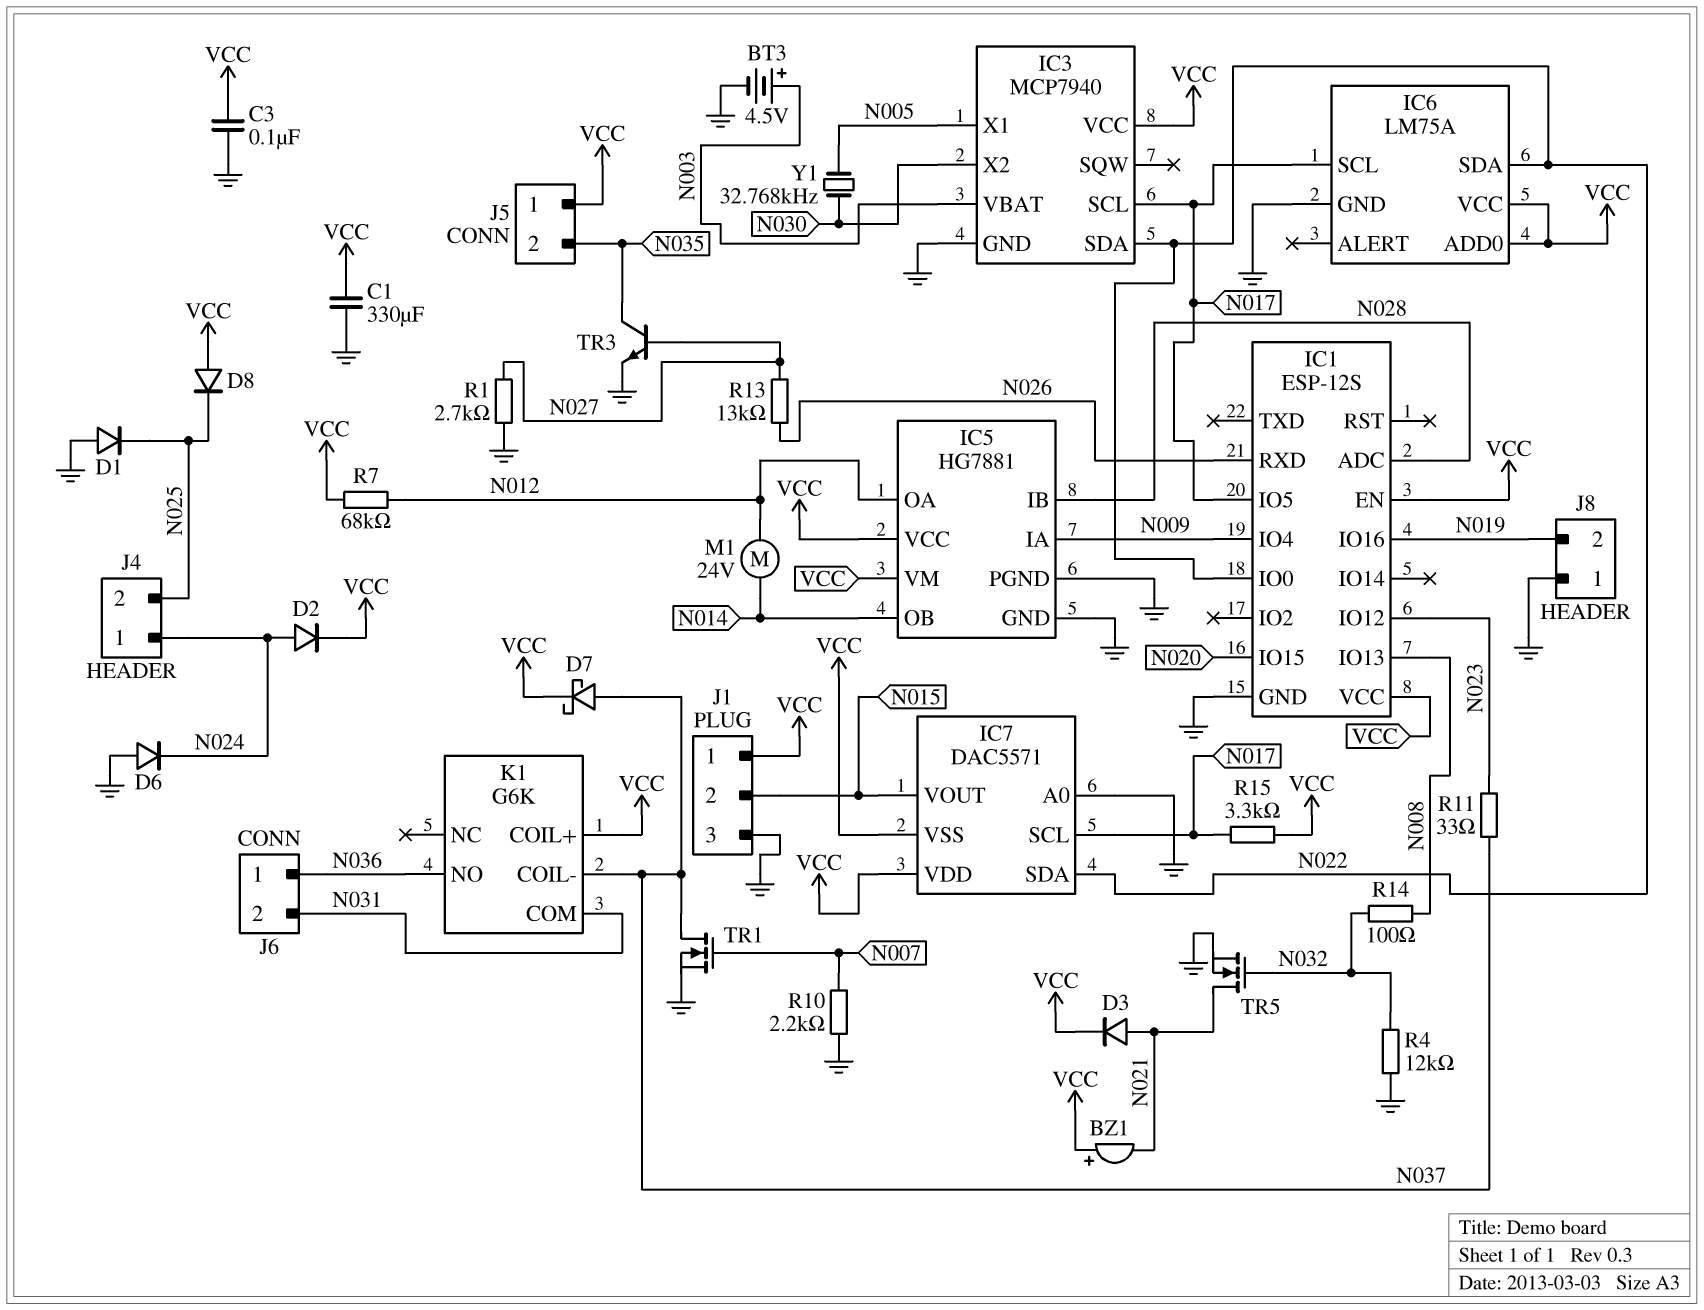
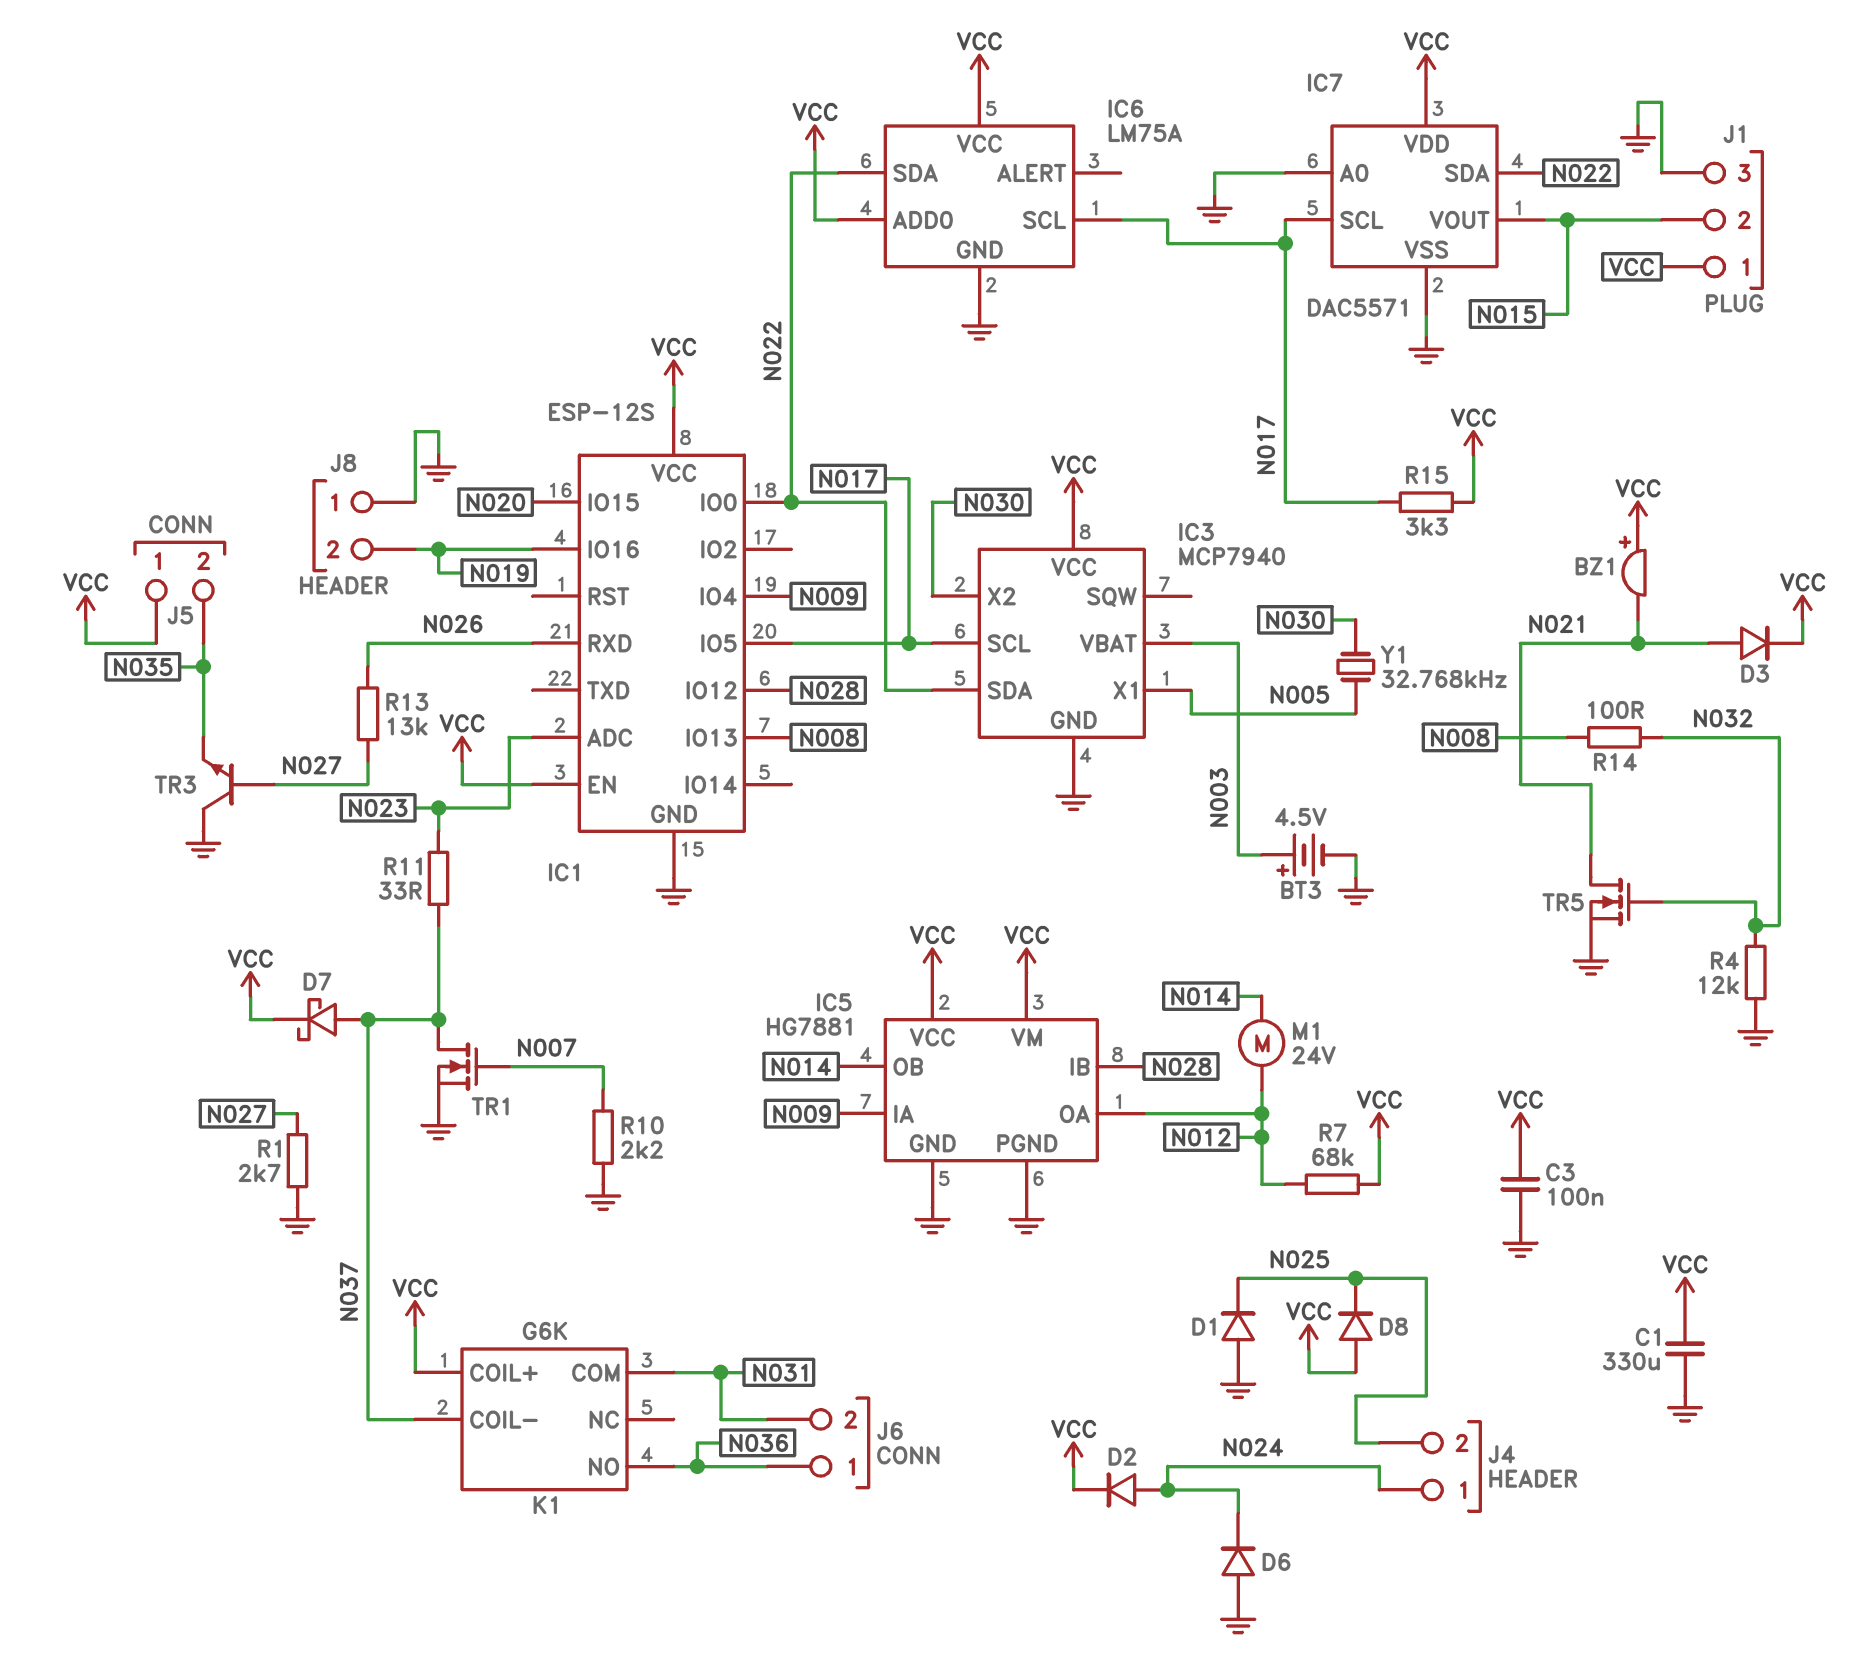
IC1 pin ADC: N028 -> N023
IC1 pin IO12: N023 -> N028
IC7 pin VSS: VCC -> GND
TR3: NPN (B N027, C N035, E GND) -> NPN (B N027, C GND, E N035)

